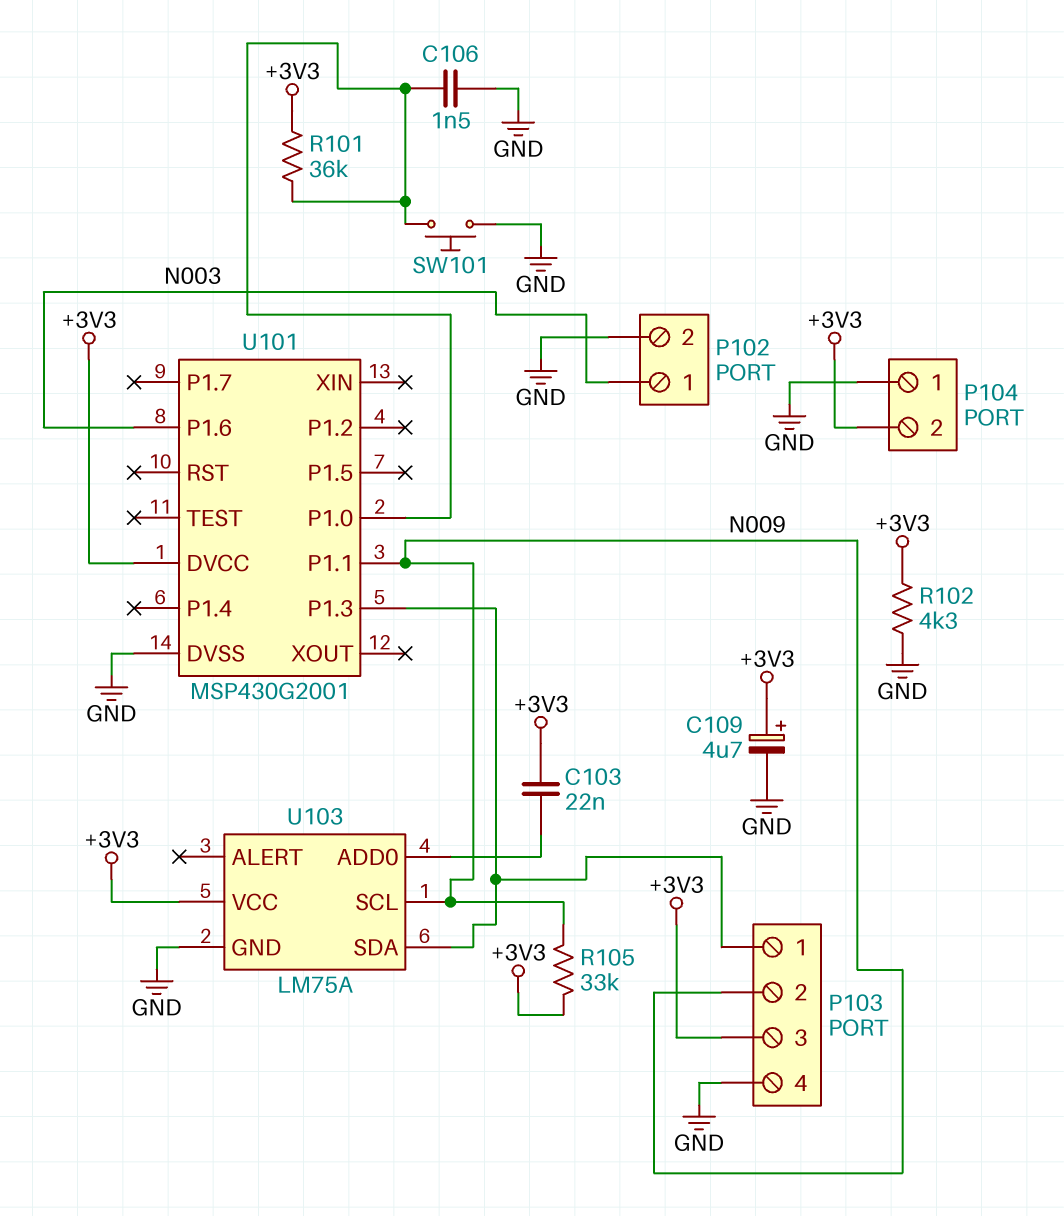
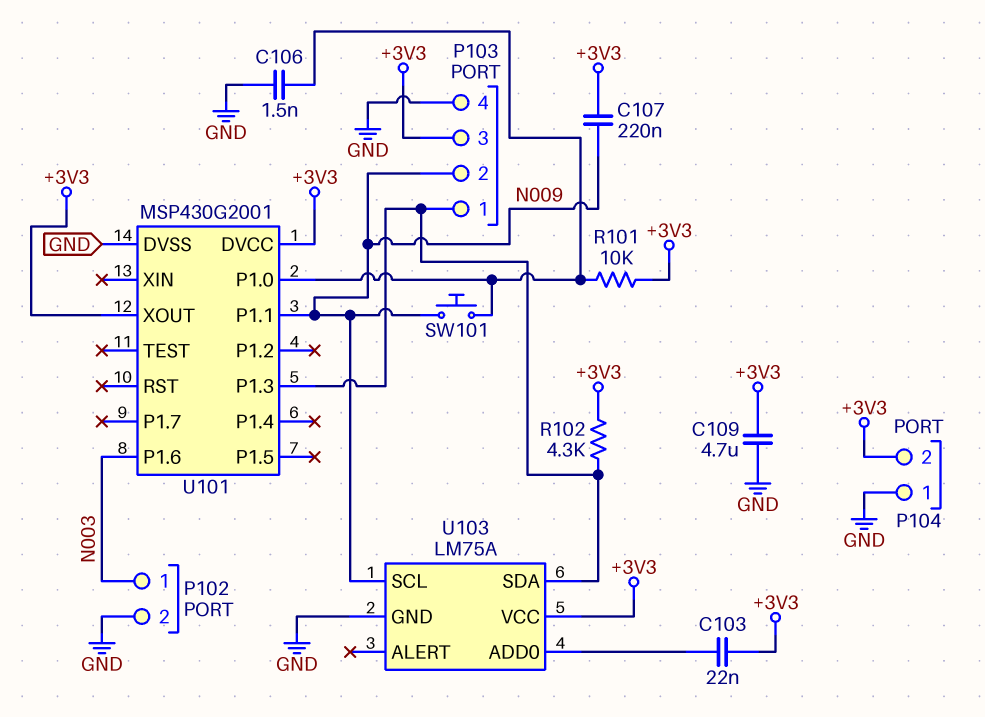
C107: none -> 220nF (+3V3, N009)
C109: 4.7uF (plus +3V3, minus GND) -> 4.7uF (+3V3, GND)
R101: 36k (+3V3, U101/P1.0) -> 10k (+3V3, U101/P1.0)
R102: 4.3k (+3V3, GND) -> 4.3k (+3V3, P103/1)
R105: 33k (+3V3, N009) -> none
SW101: button (GND, U101/P1.0) -> button (N009, U101/P1.0)
U101 pin XOUT: none -> +3V3

